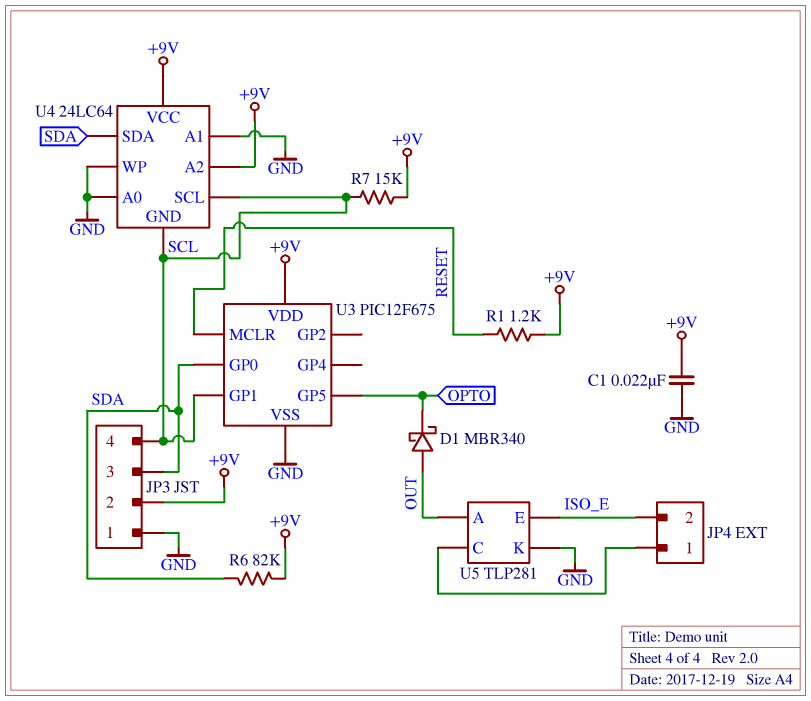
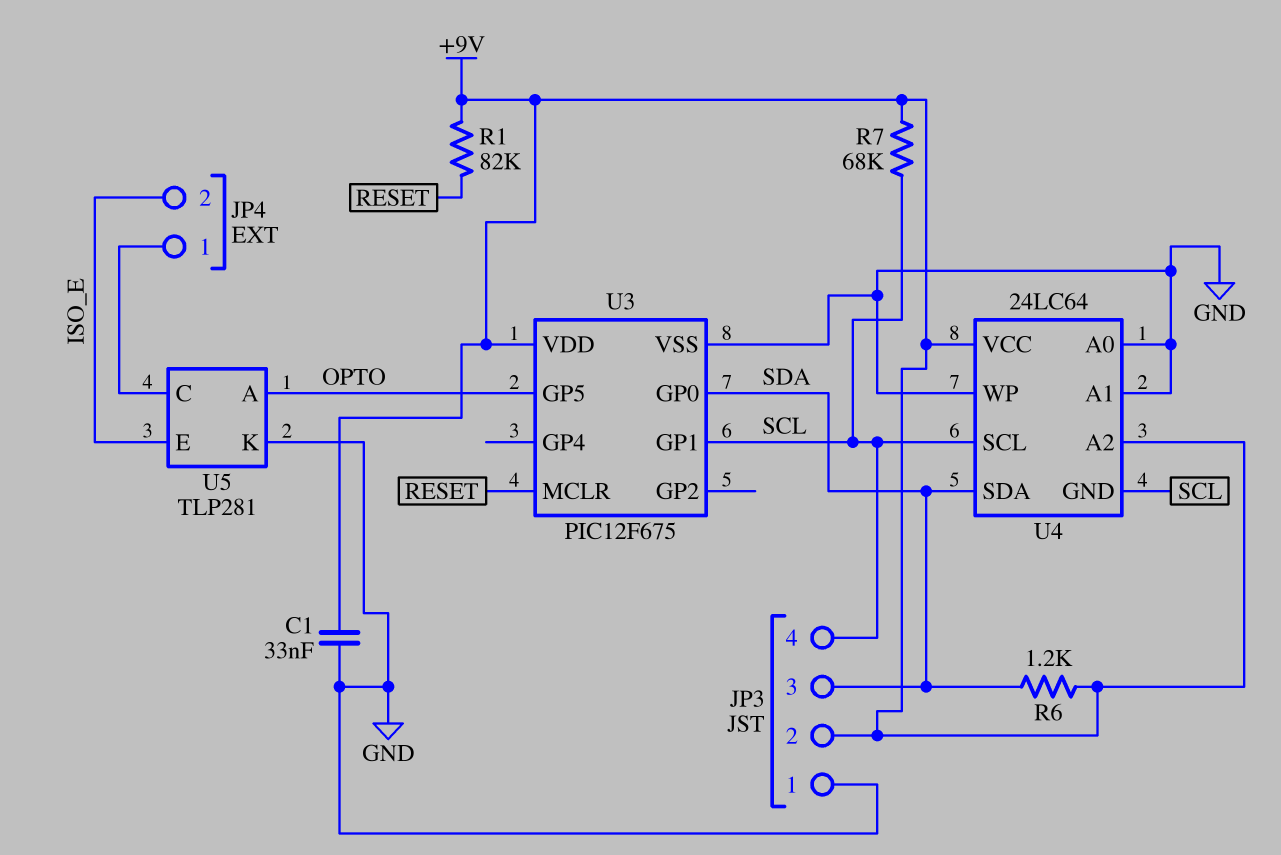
C1: 22nF (+9V, GND) -> 33nF (+9V, GND)
D1: schottky MBR340 (A OUT, K OPTO) -> none
R1: 1.2k (+9V, RESET) -> 82k (+9V, RESET)
R6: 82k (+9V, SDA) -> 1.2k (+9V, SDA)
R7: 15k (+9V, SCL) -> 68k (+9V, SCL)
U5 pin A: OUT -> OPTO

